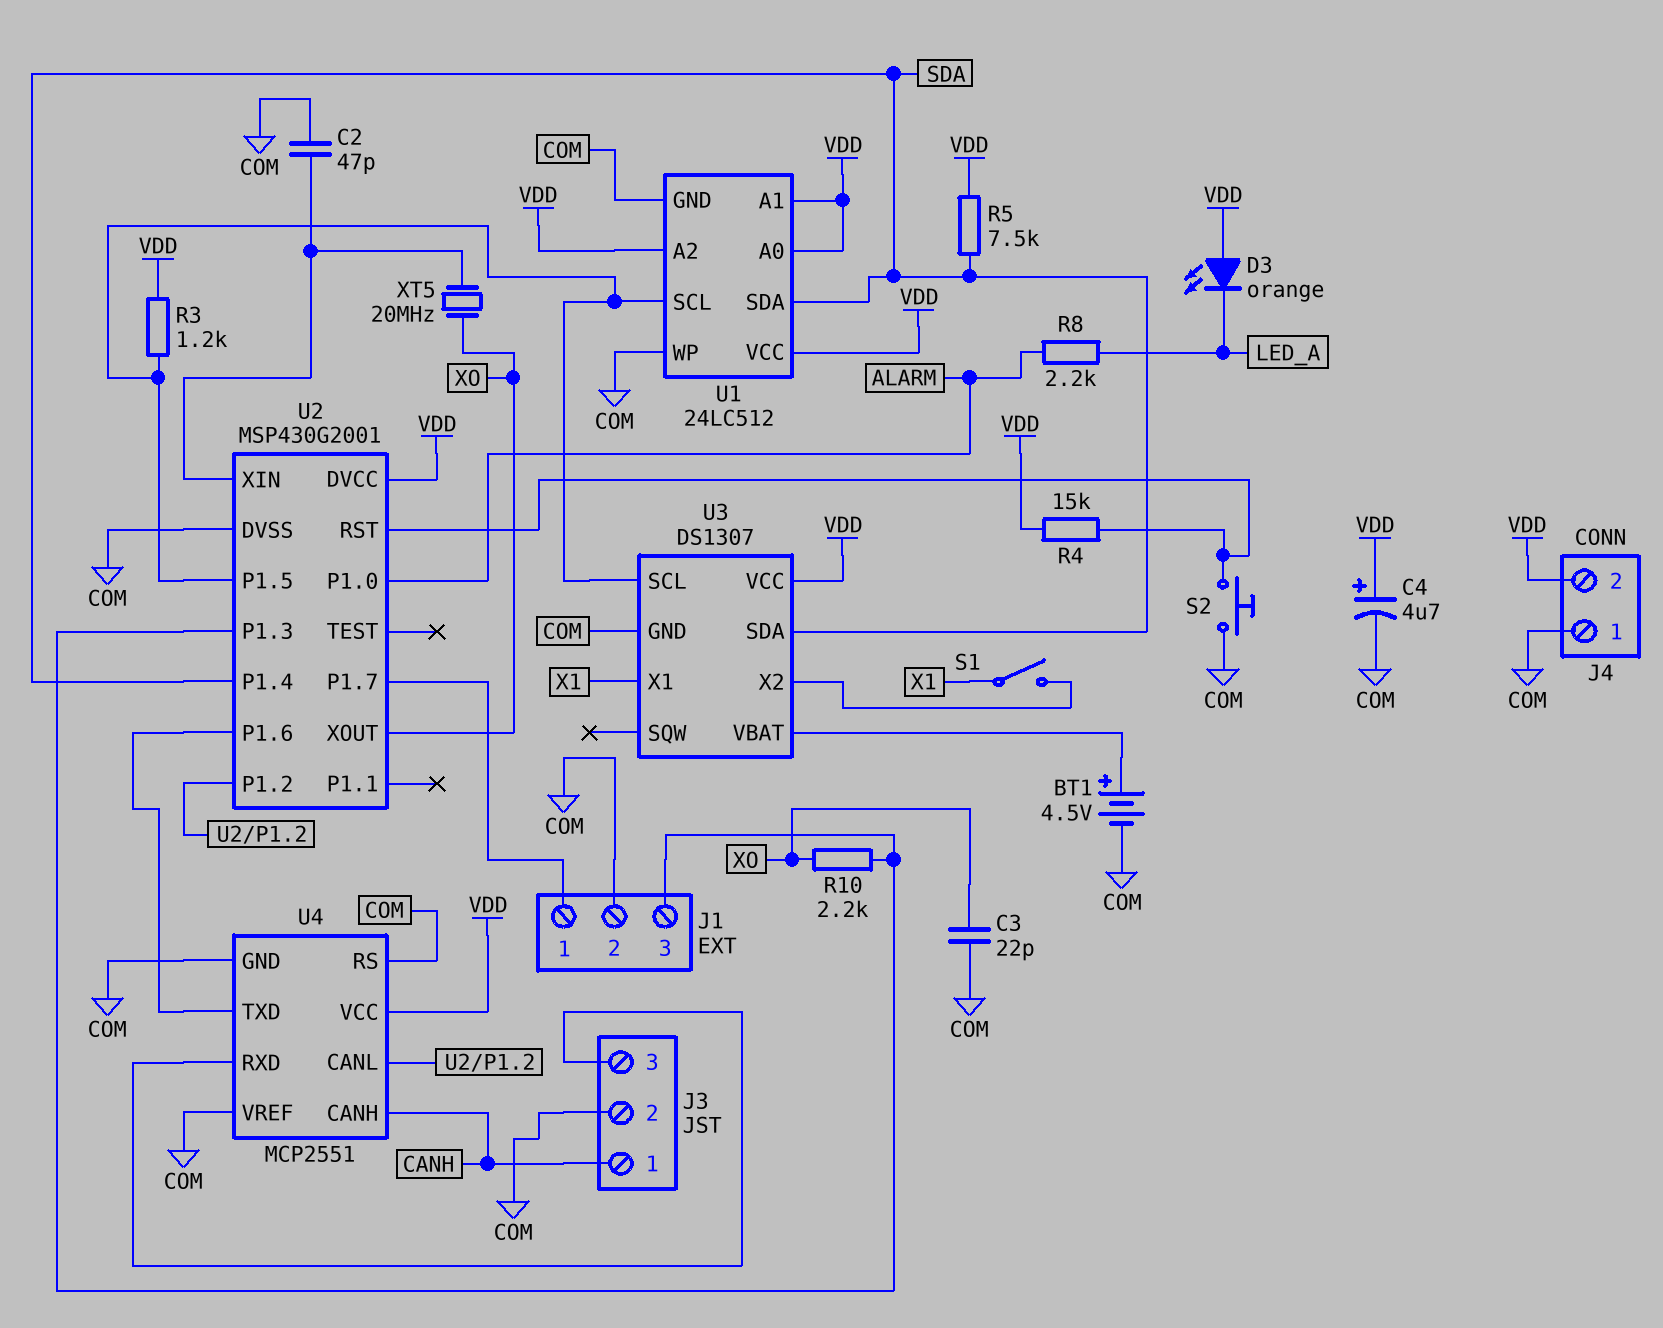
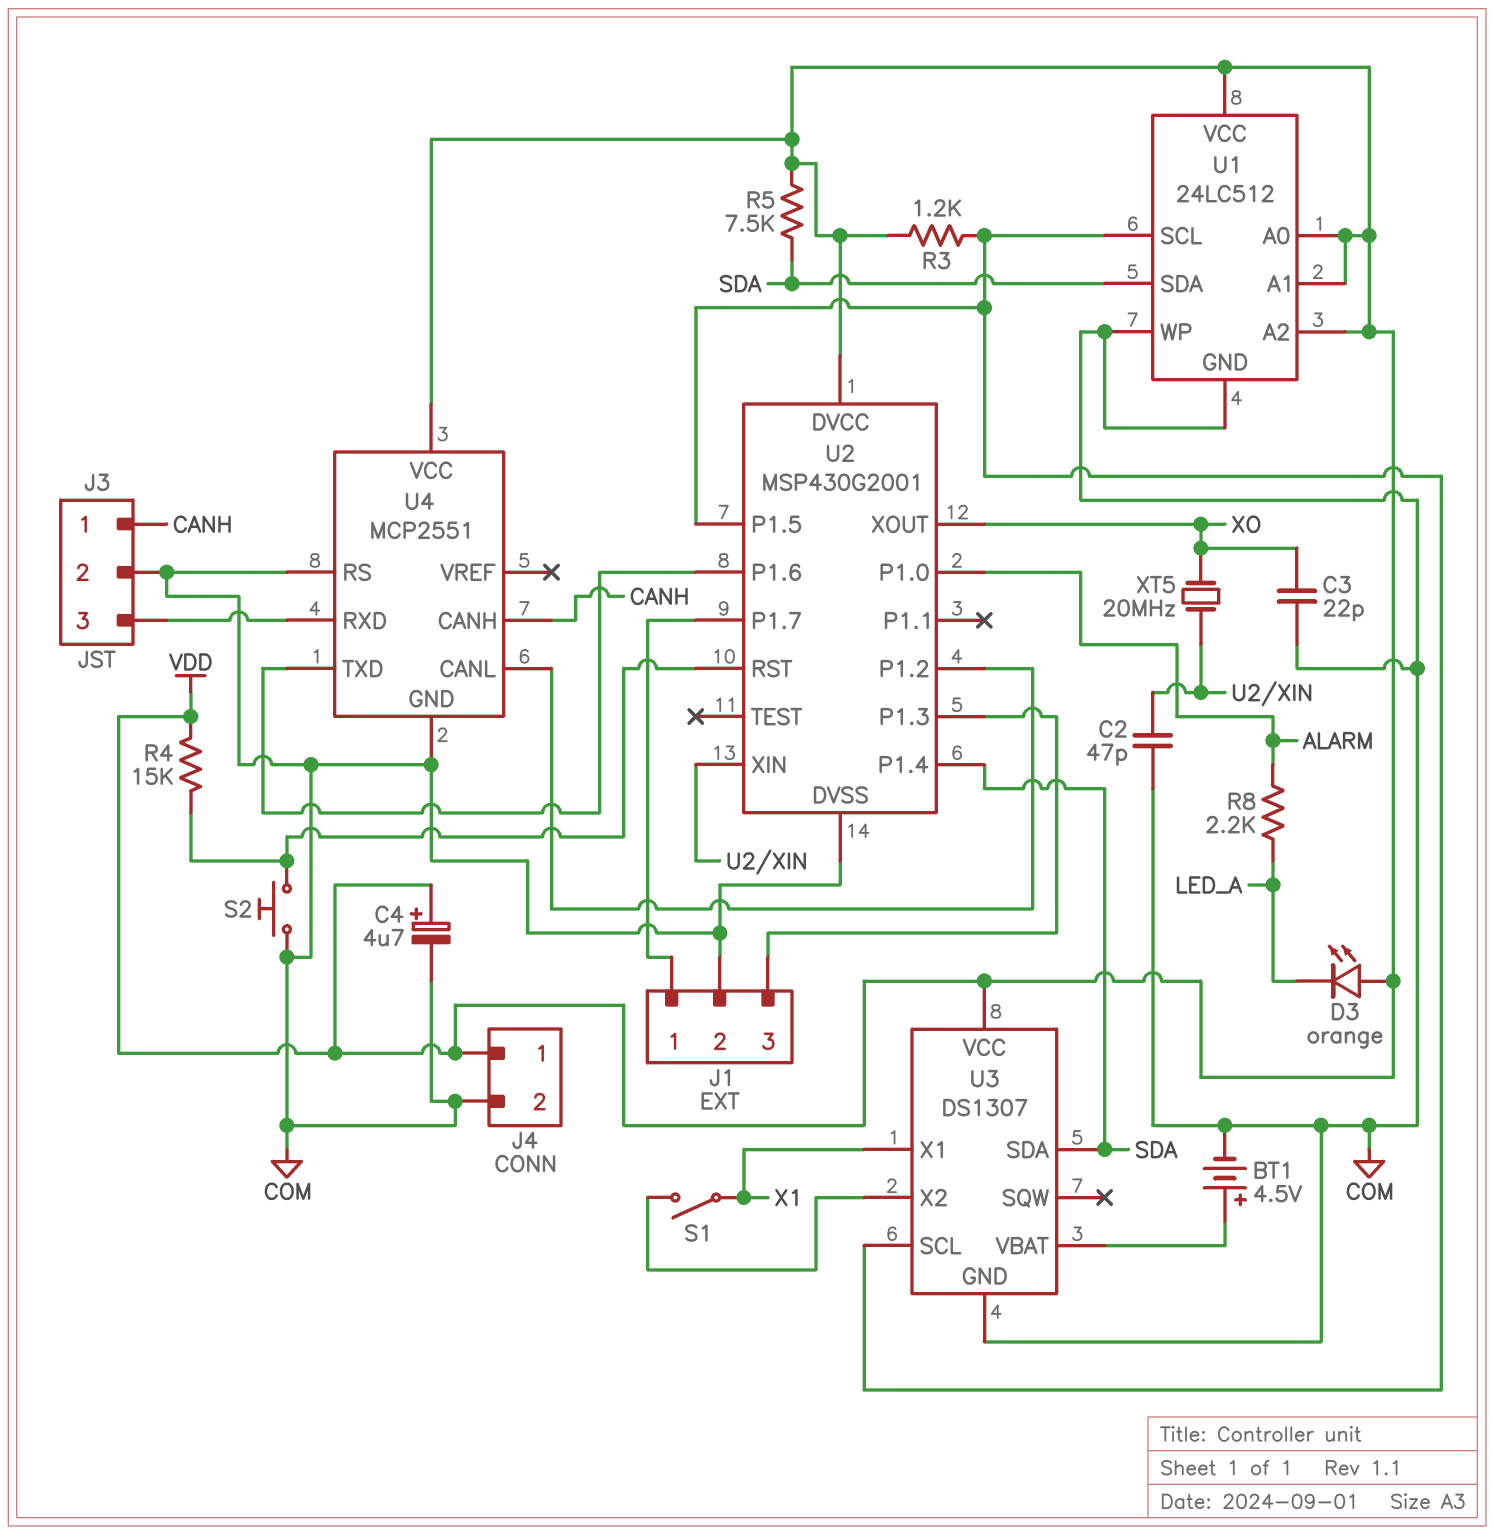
J4 pin 1: COM -> VDD
J4 pin 2: VDD -> COM
R10: 2.2k (J1/3, XO) -> none
U4 pin VREF: COM -> none

